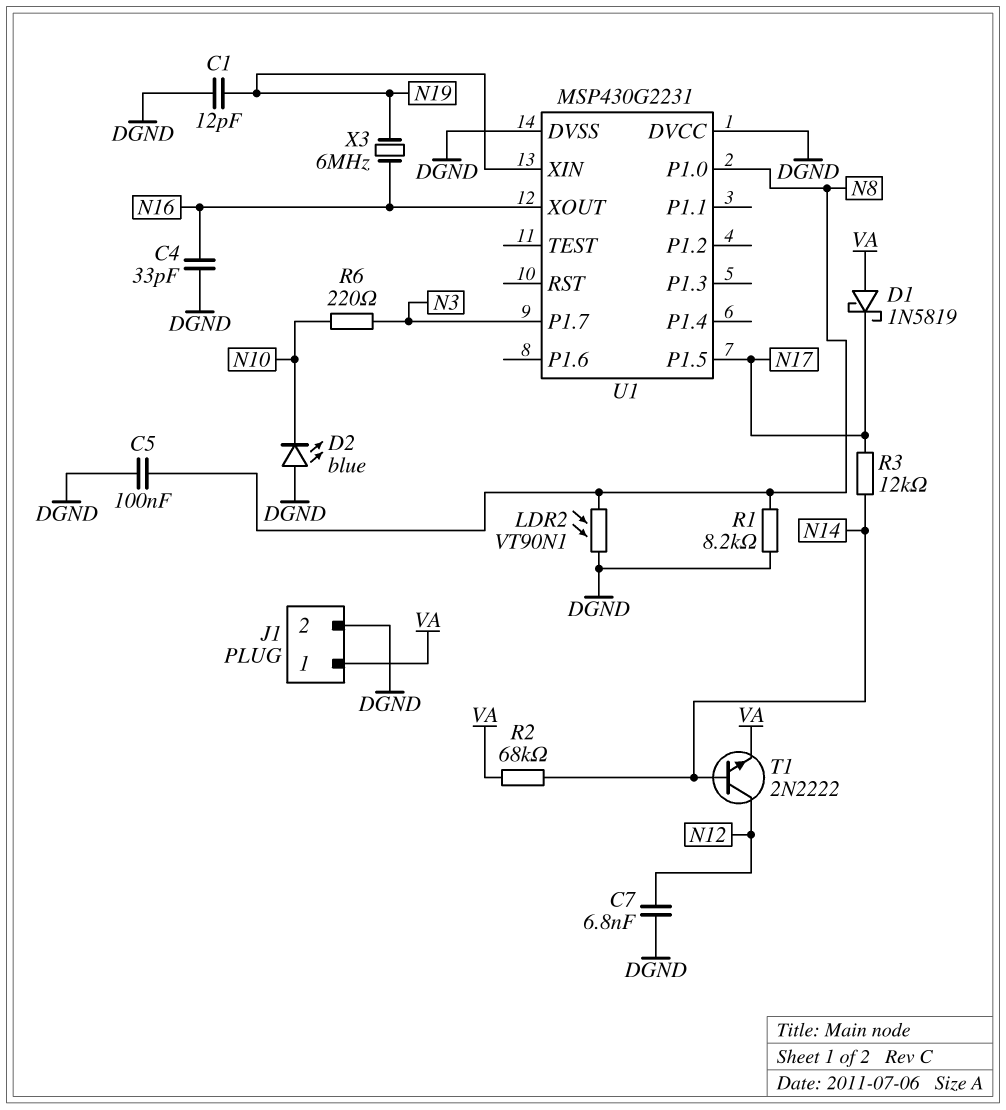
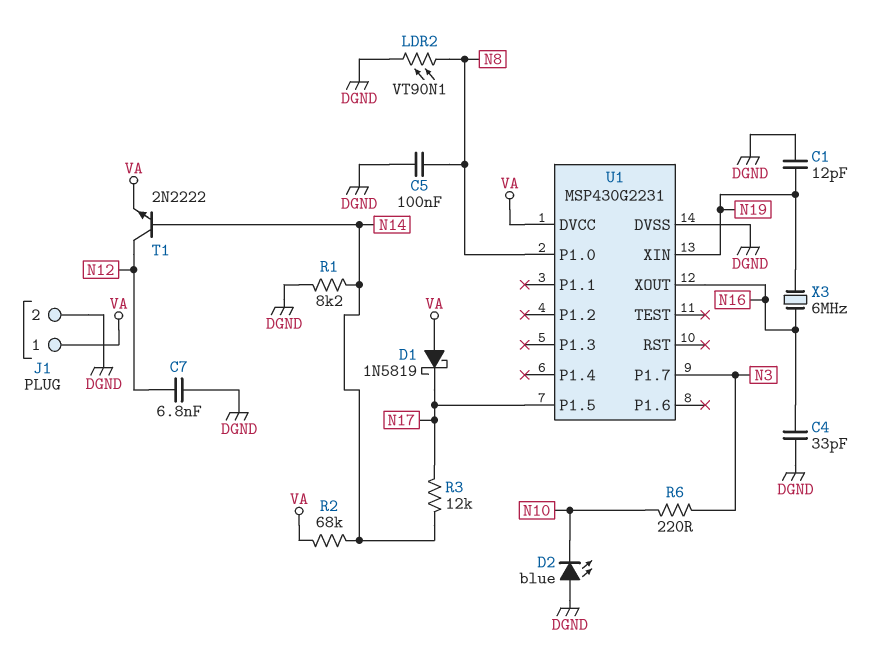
R1: 8.2k (DGND, N8) -> 8.2k (DGND, N14)
U1 pin DVCC: DGND -> VA

